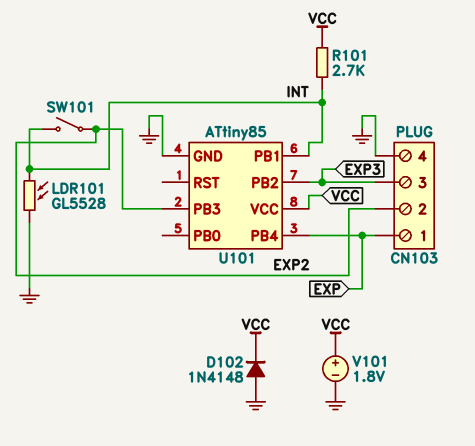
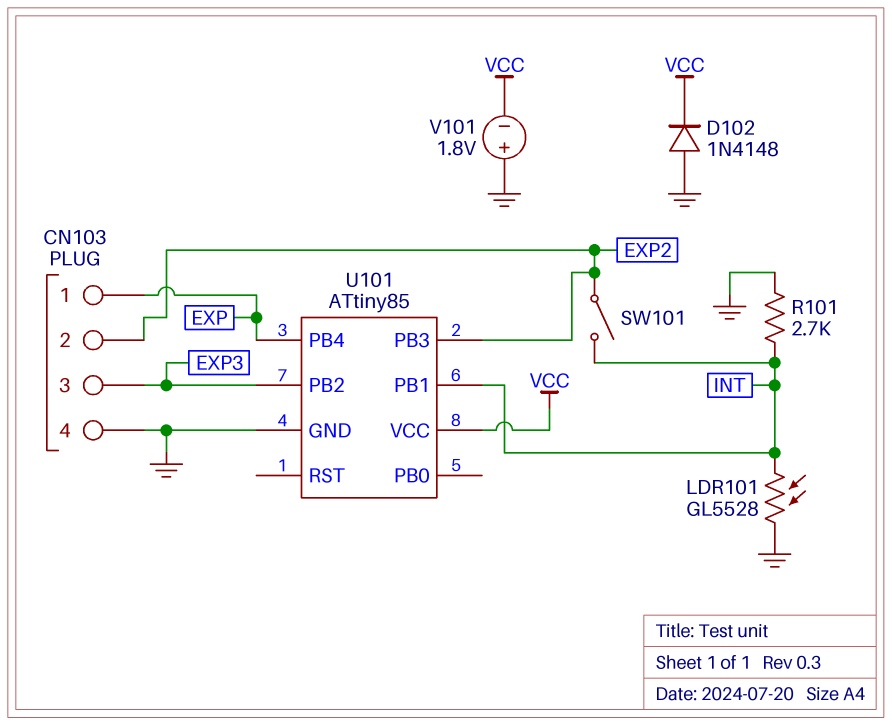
R101: 2.7k (INT, VCC) -> 2.7k (GND, INT)
V101: 1.8V (plus VCC, minus GND) -> 1.8V (plus GND, minus VCC)

